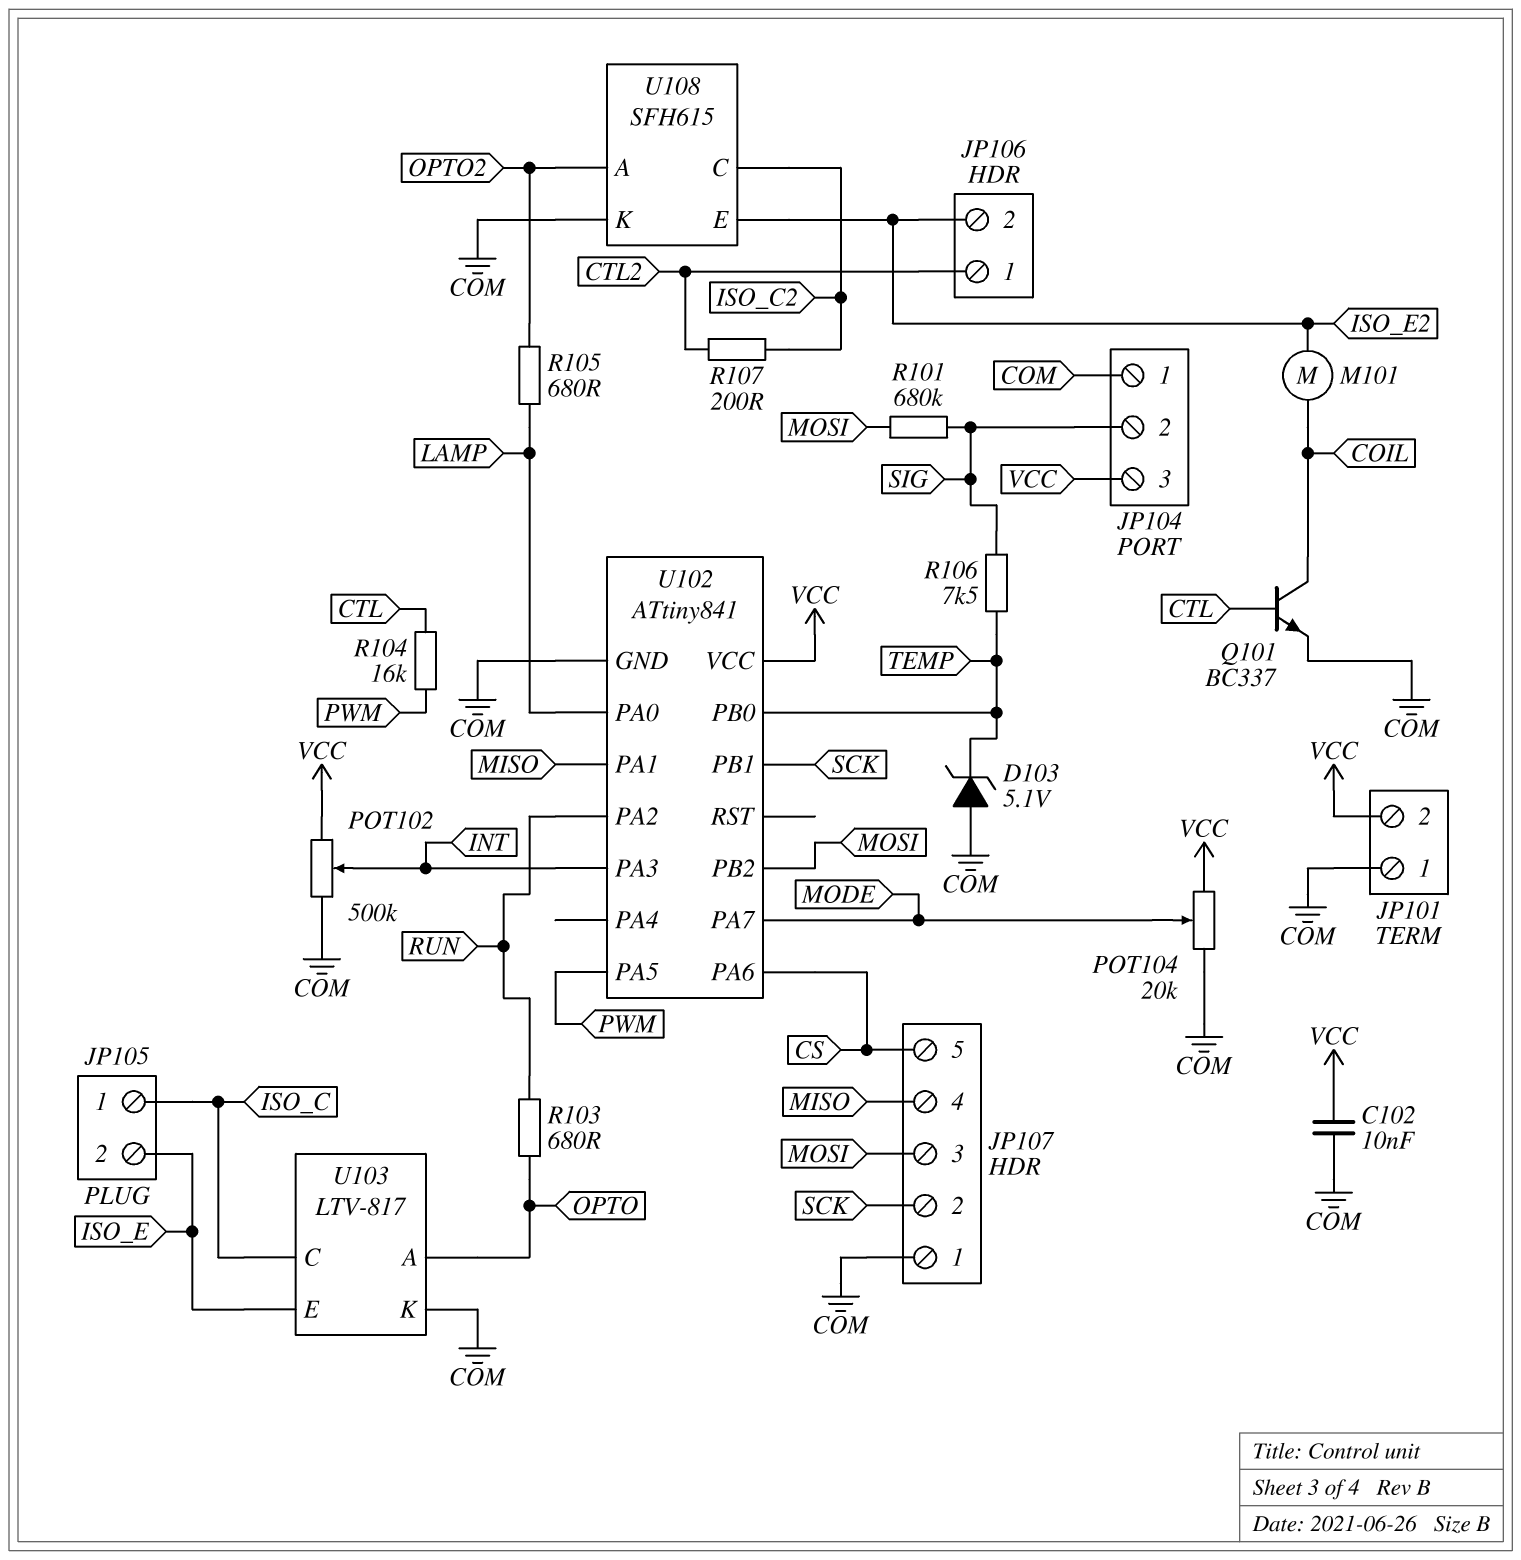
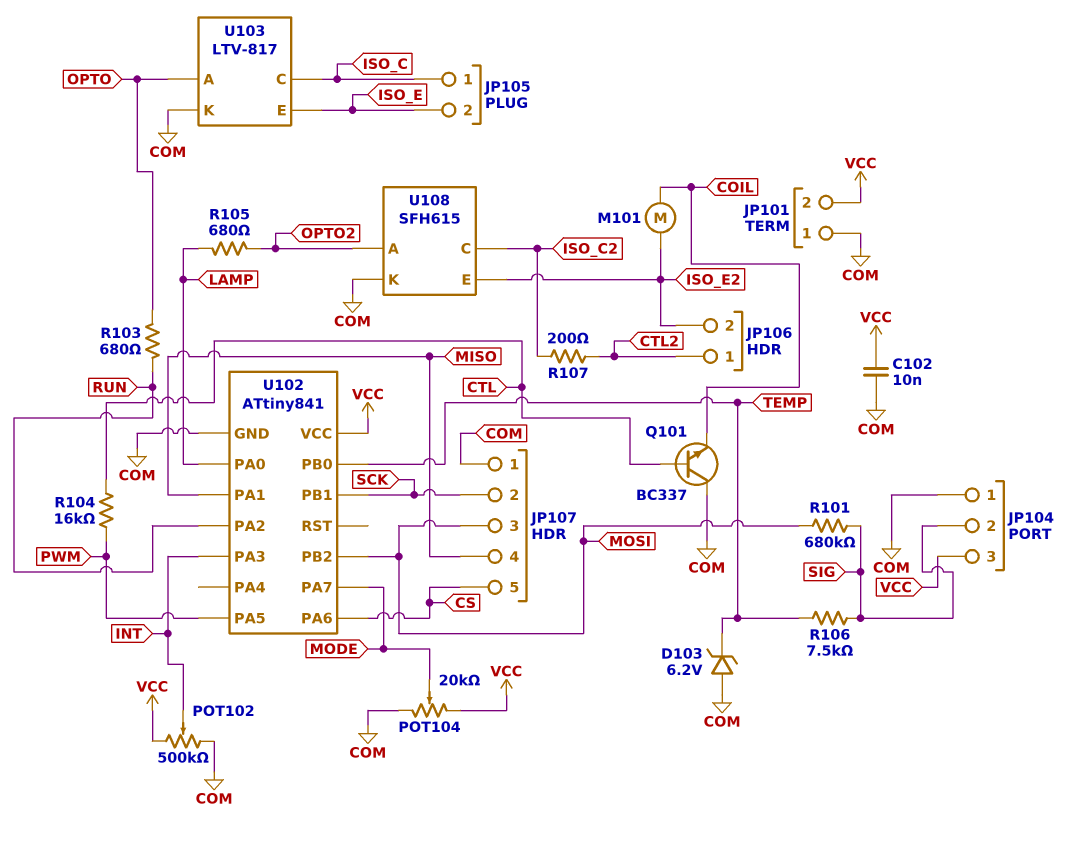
D103: zener 5.1V (A COM, K TEMP) -> zener 6.2V (A COM, K TEMP)
Q101: NPN BC337 (B CTL, C COIL, E COM) -> NPN BC337 (B CTL, C COM, E COIL)

